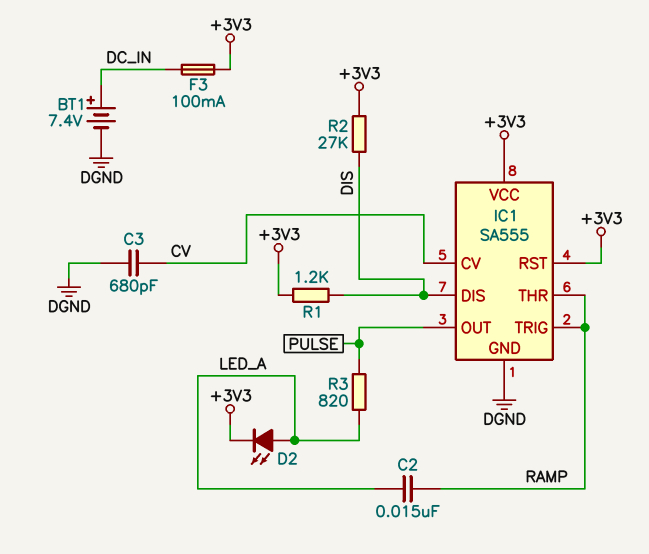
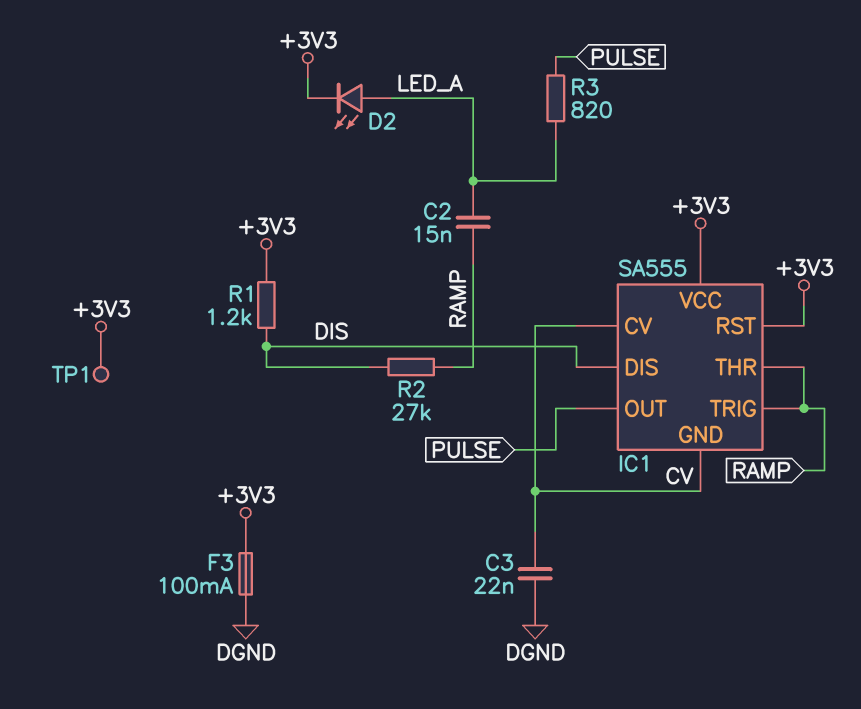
BT1: 7.4V (plus DC_IN, minus DGND) -> none
C3: 680pF (CV, DGND) -> 22nF (CV, DGND)
F3: 100mA (+3V3, DC_IN) -> 100mA (+3V3, DGND)
IC1 pin GND: DGND -> CV
R2: 27k (+3V3, DIS) -> 27k (DIS, RAMP)
TP1: none -> test point (+3V3)

